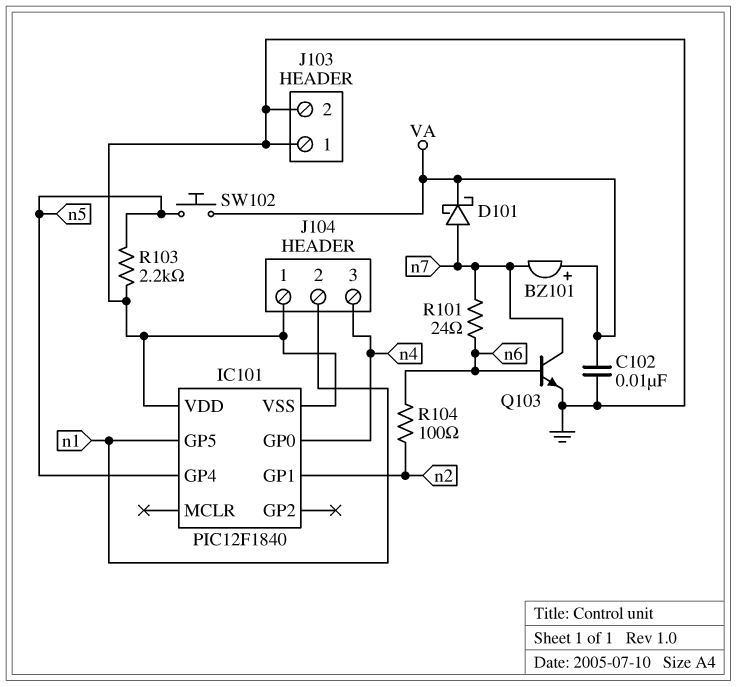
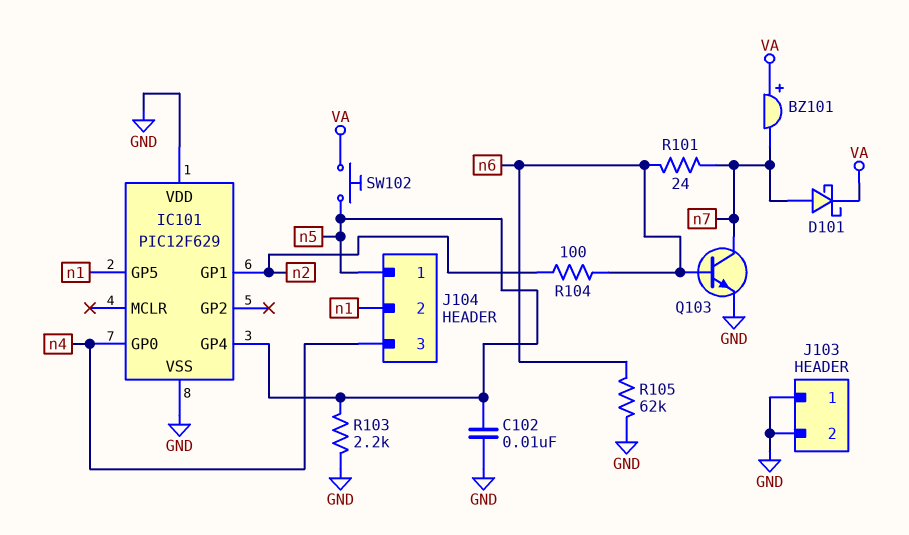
C102: 10nF (GND, VA) -> 10nF (GND, n5)
IC101: PIC12F1840 -> PIC12F629
J104 pin 1: GND -> n5
R105: none -> 62k (GND, n6)

